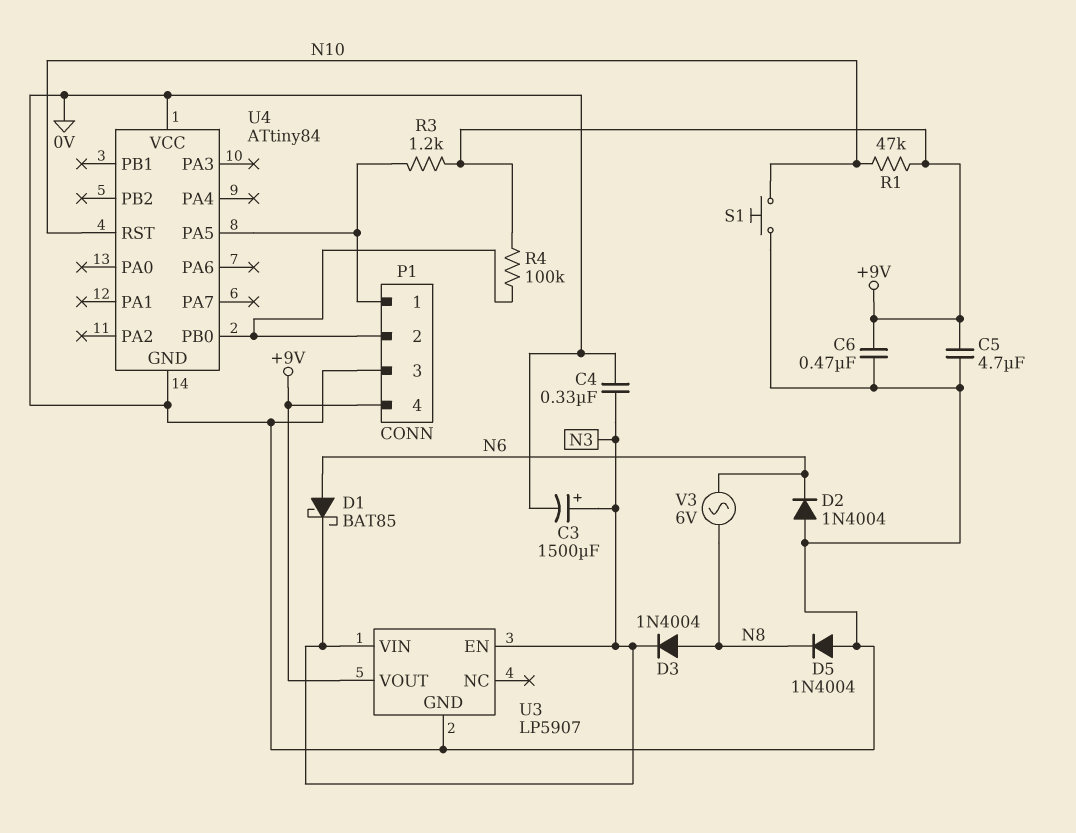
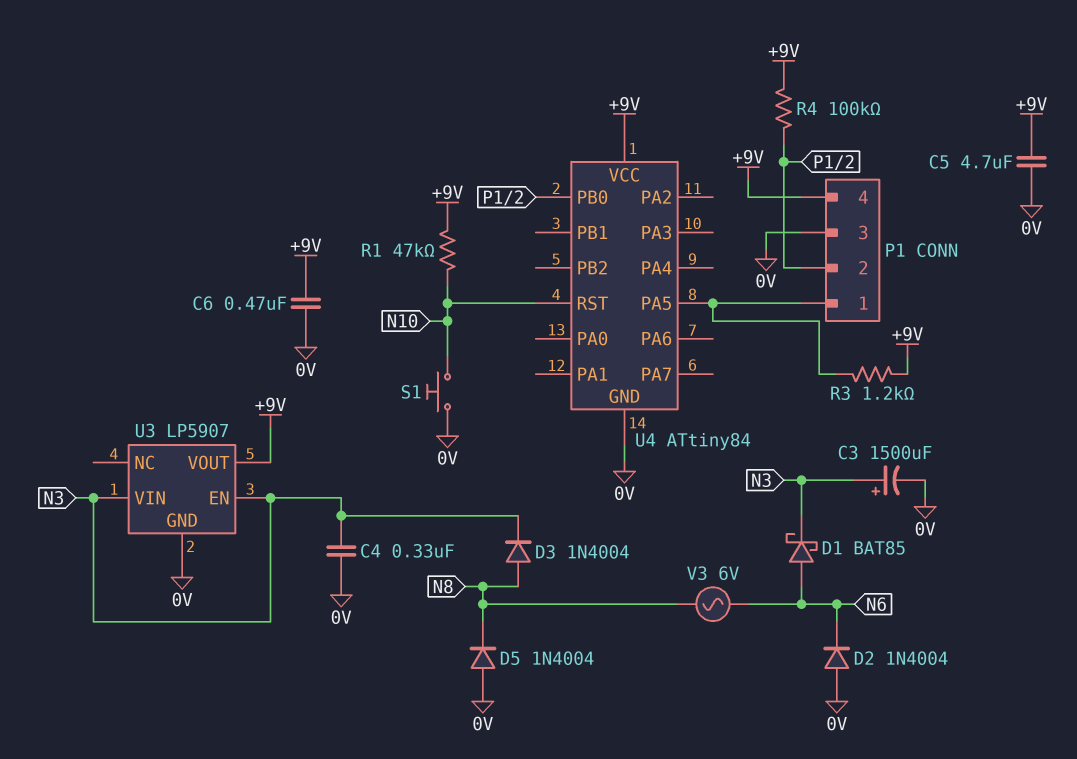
U4 pin VCC: 0V -> +9V

